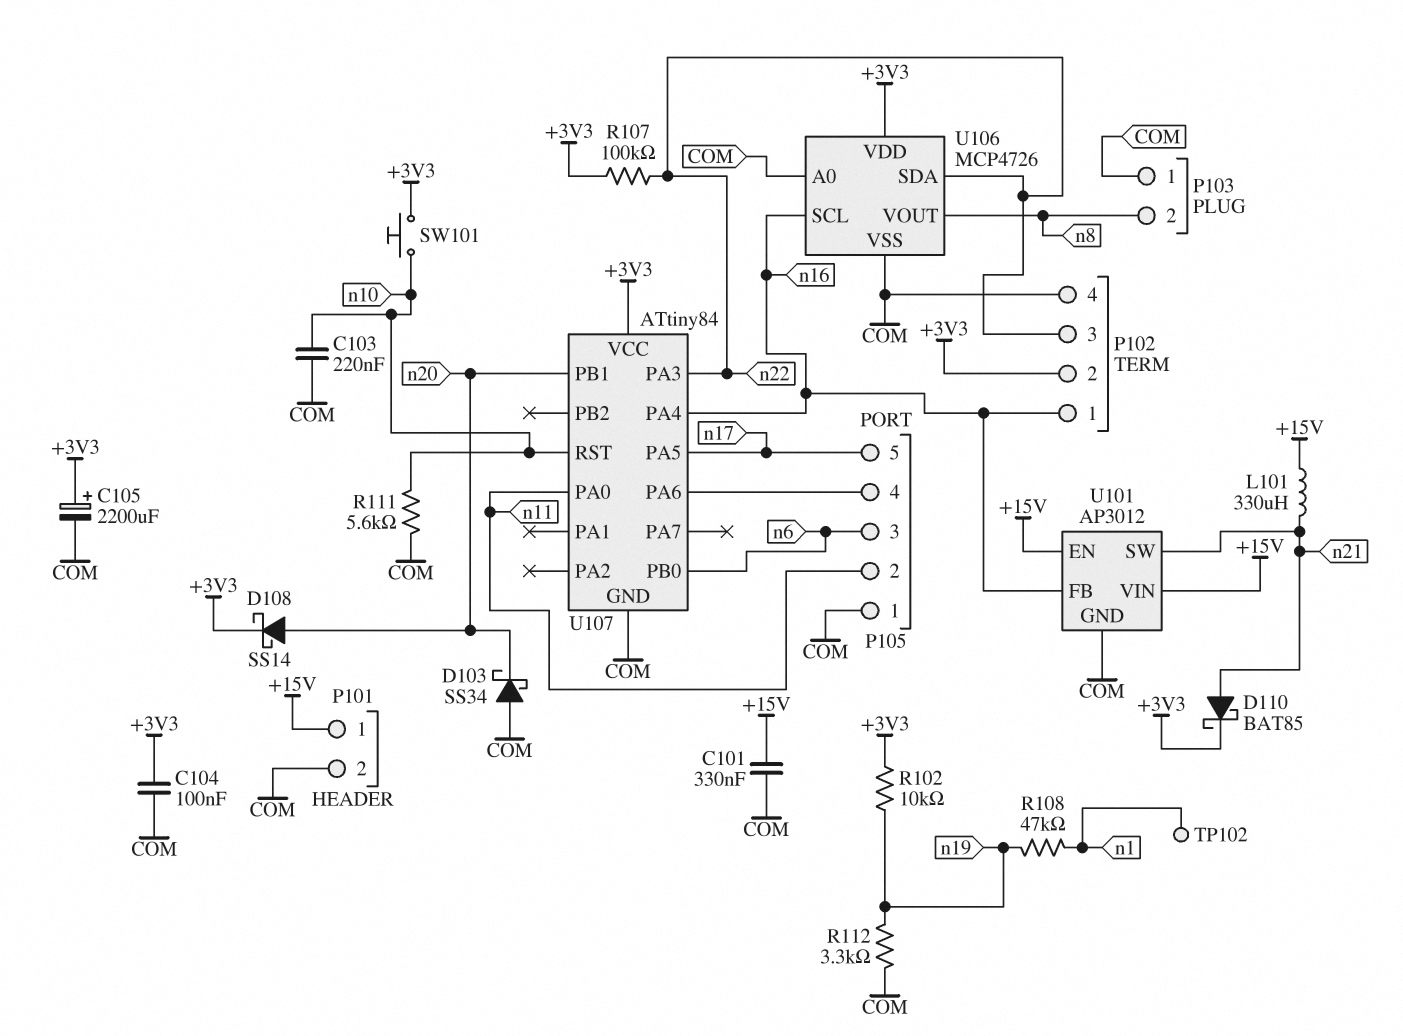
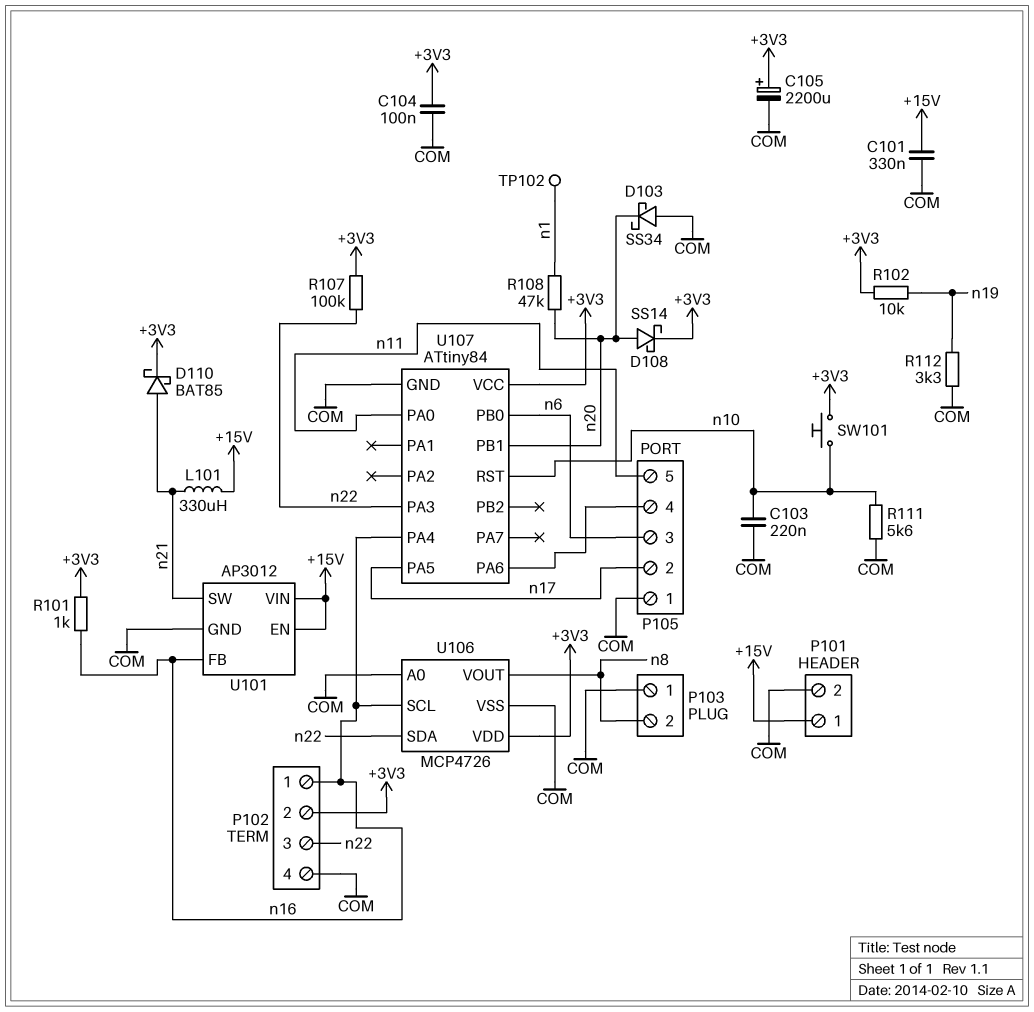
P105 pin 2: n11 -> n17
P105 pin 5: n17 -> n11
R101: none -> 1k (+3V3, n16)
R108: 47k (n1, n19) -> 47k (n1, n20)

